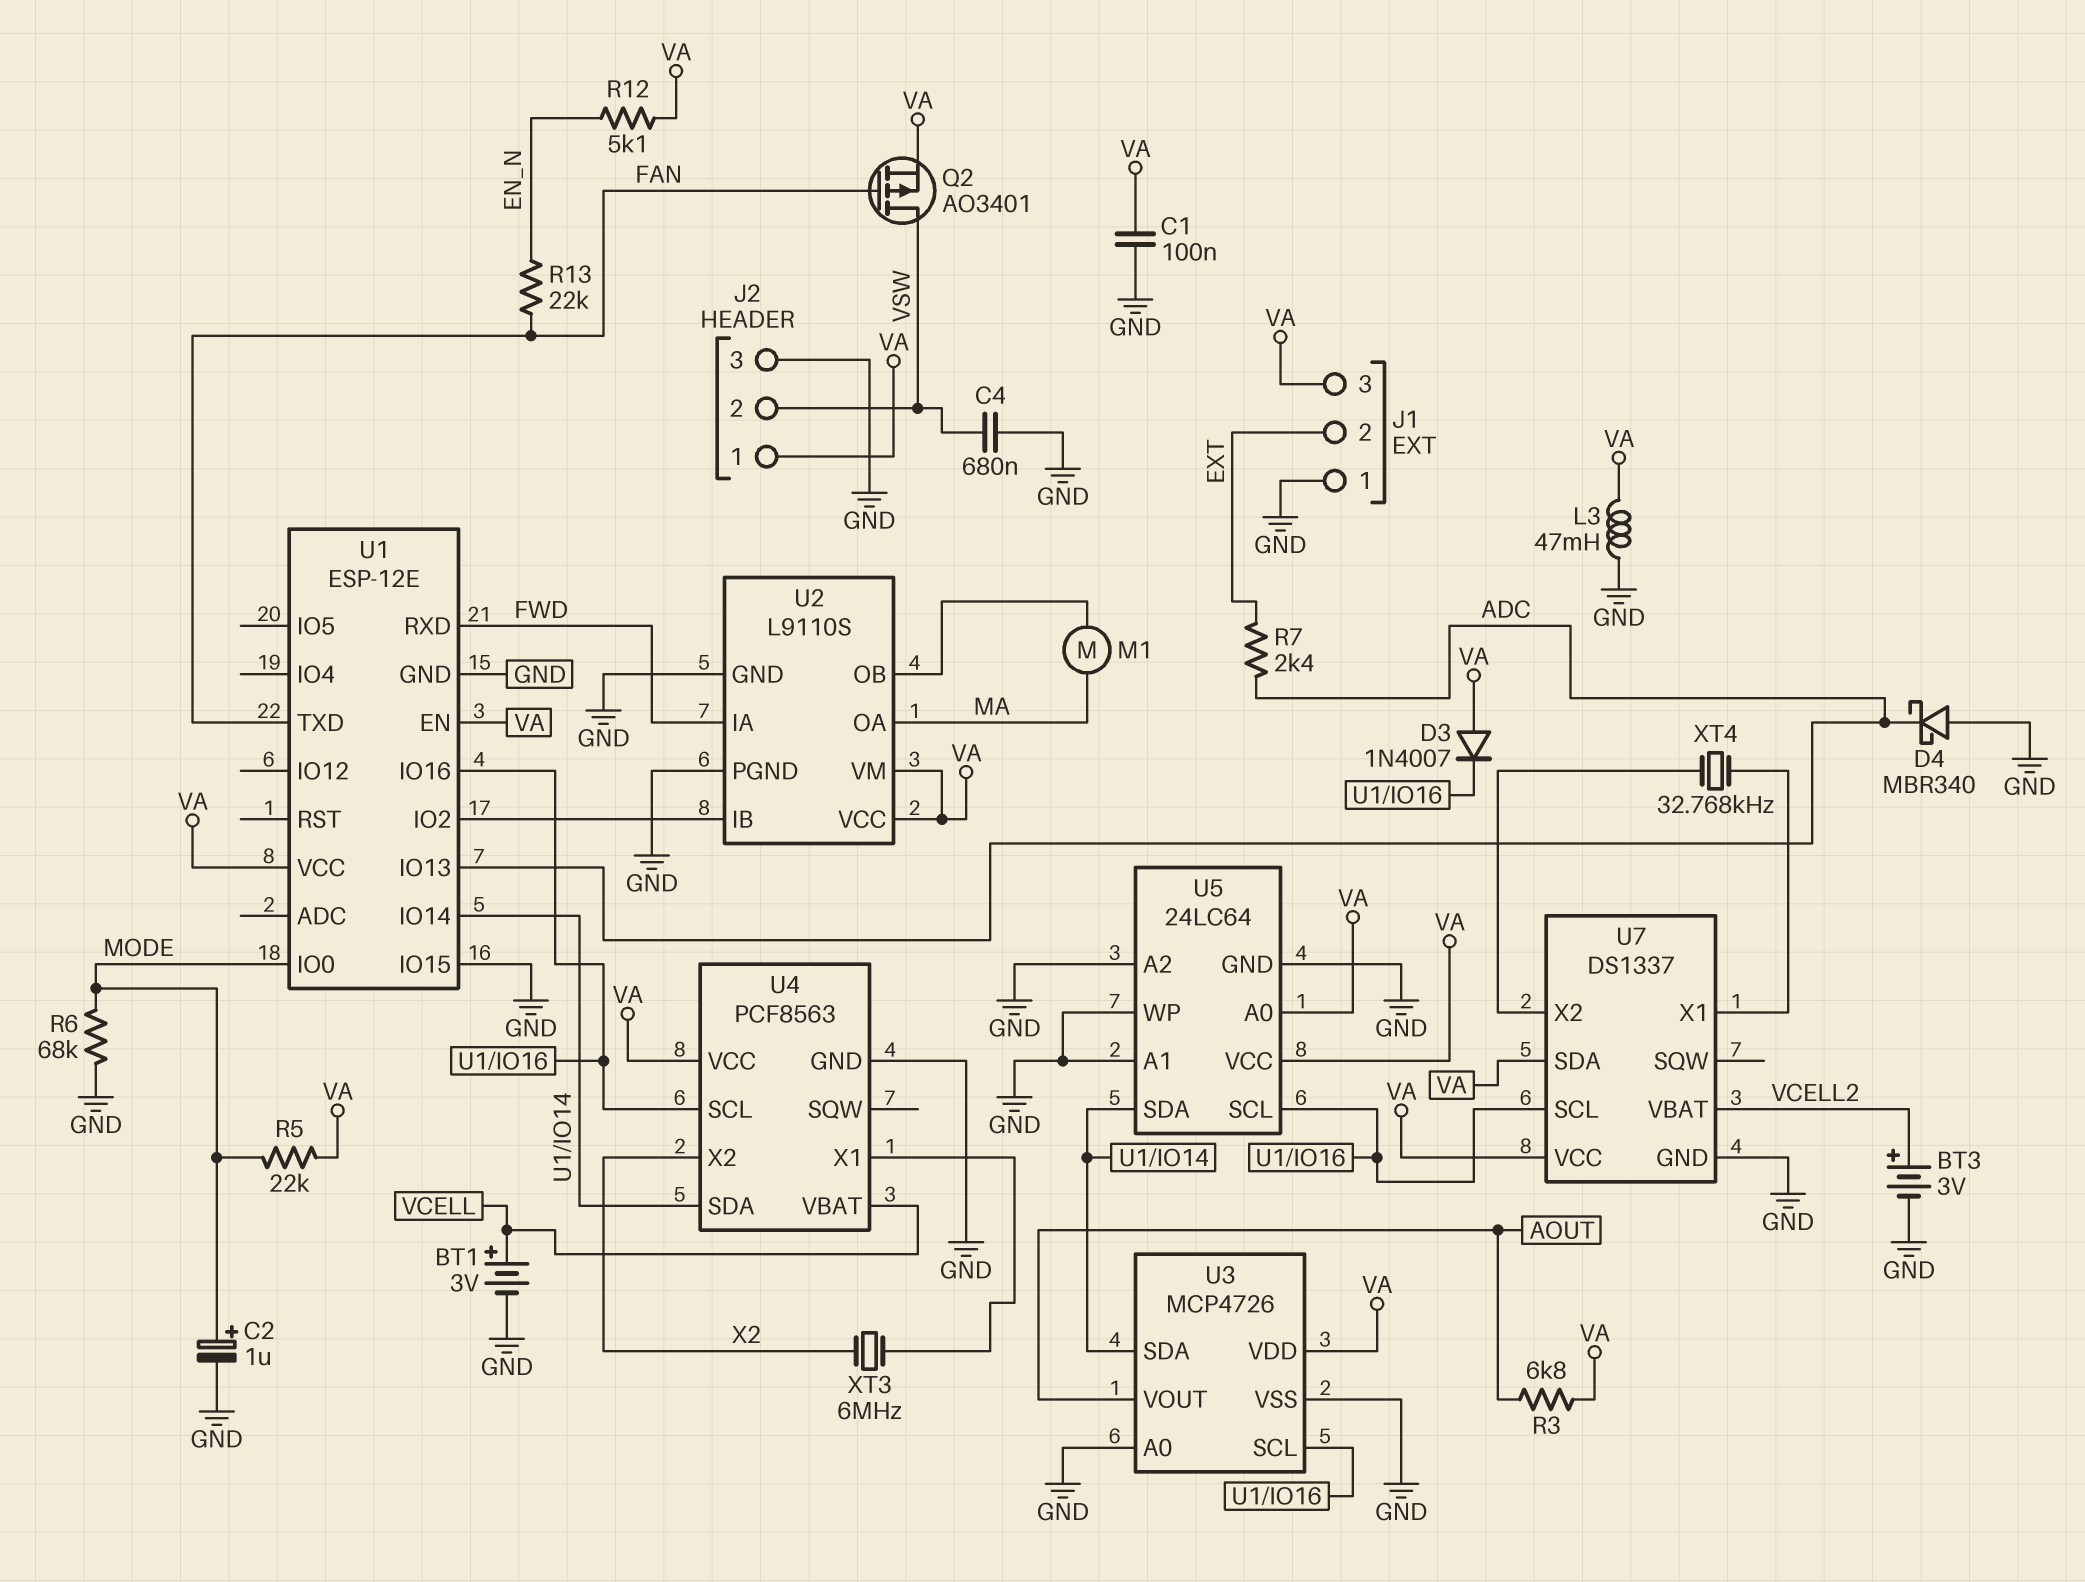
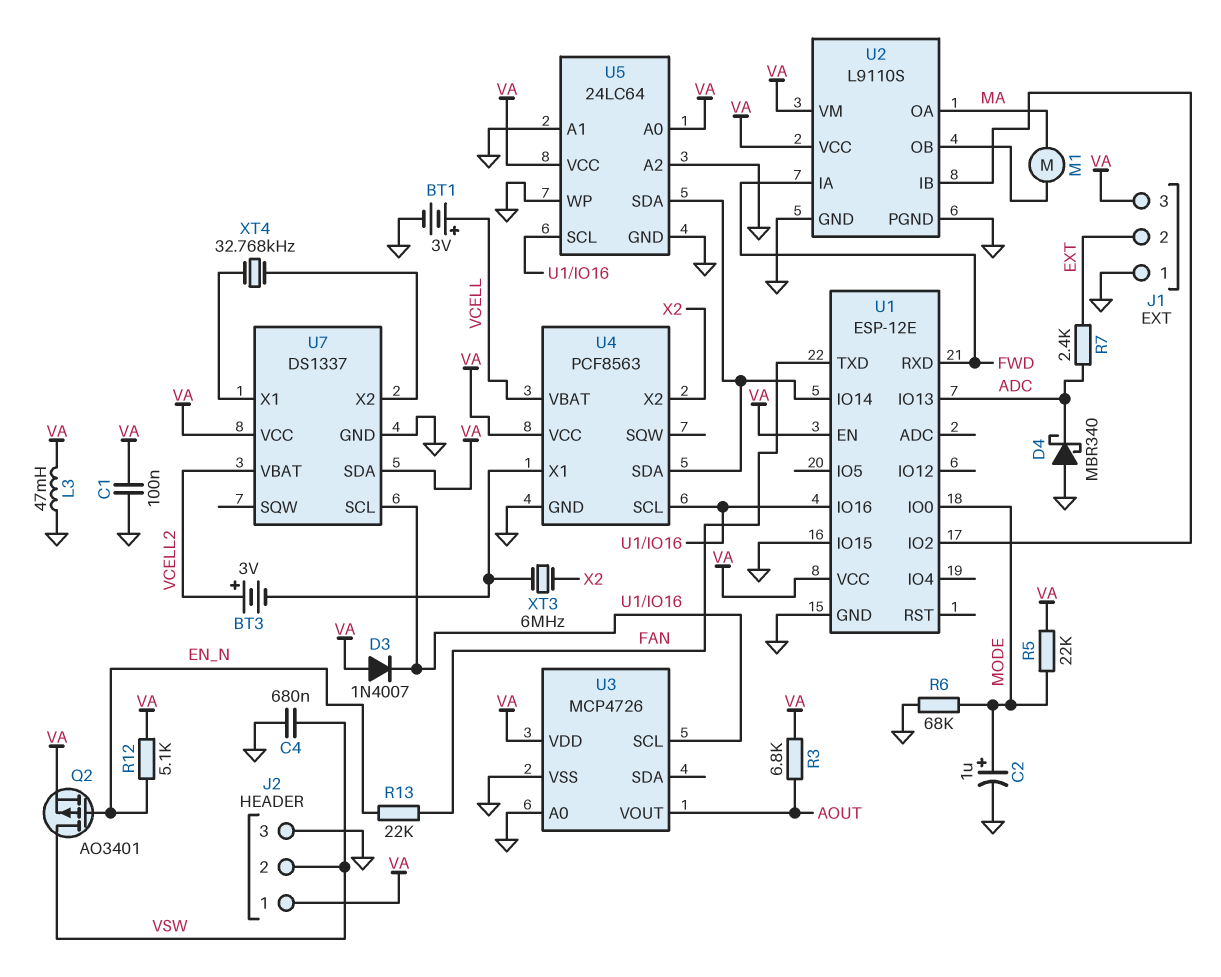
BT3: 3V (plus VCELL2, minus GND) -> 3V (plus VCELL2, minus U4/X1)
Q2: PMOS AO3401 (G FAN, D VSW, S VA) -> PMOS AO3401 (G EN_N, D VSW, S VA)
U3 pin SDA: U1/IO14 -> none

